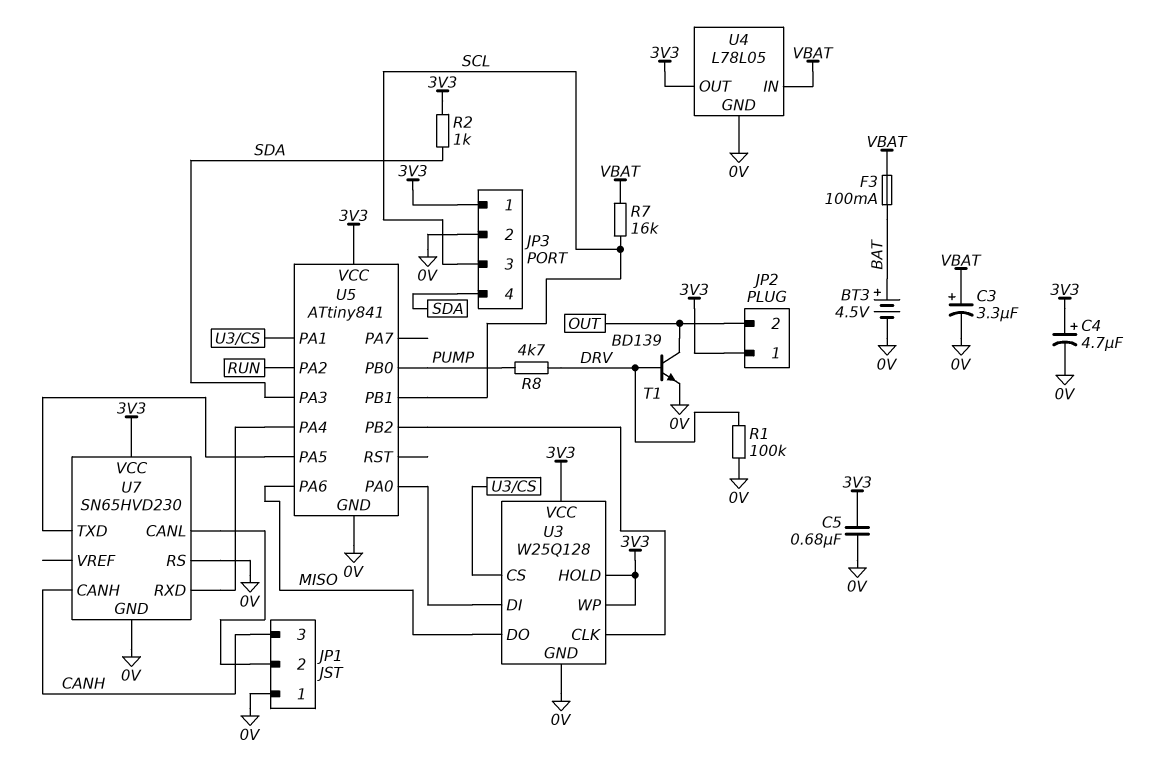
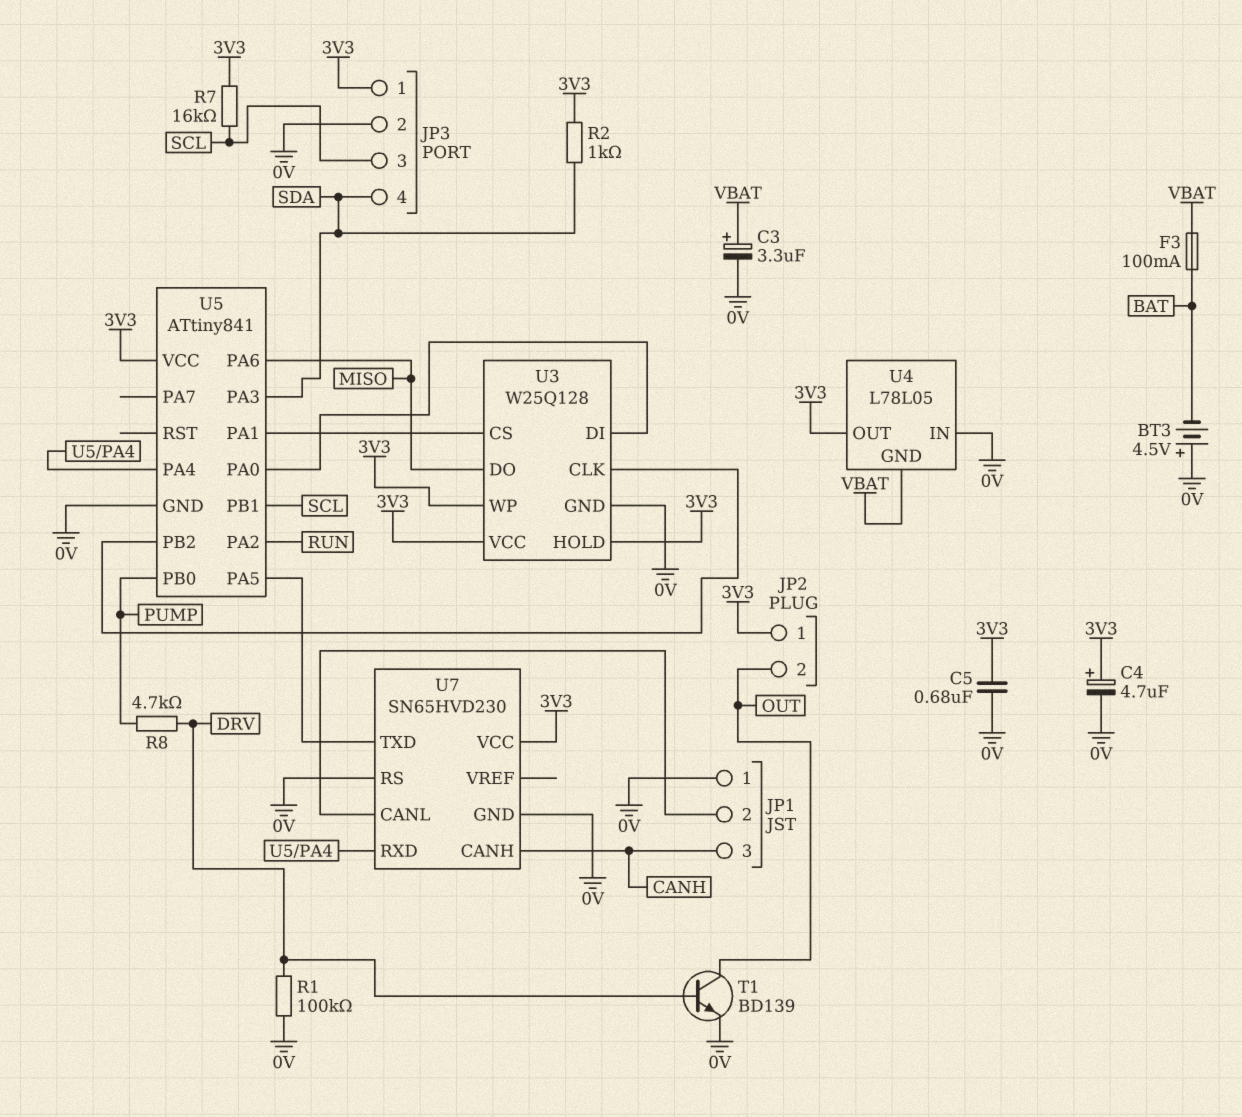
BT3: 4.5V (plus BAT, minus 0V) -> 4.5V (plus 0V, minus BAT)
R7: 16k (SCL, VBAT) -> 16k (3V3, SCL)
U4 pin GND: 0V -> VBAT
U4 pin IN: VBAT -> 0V

